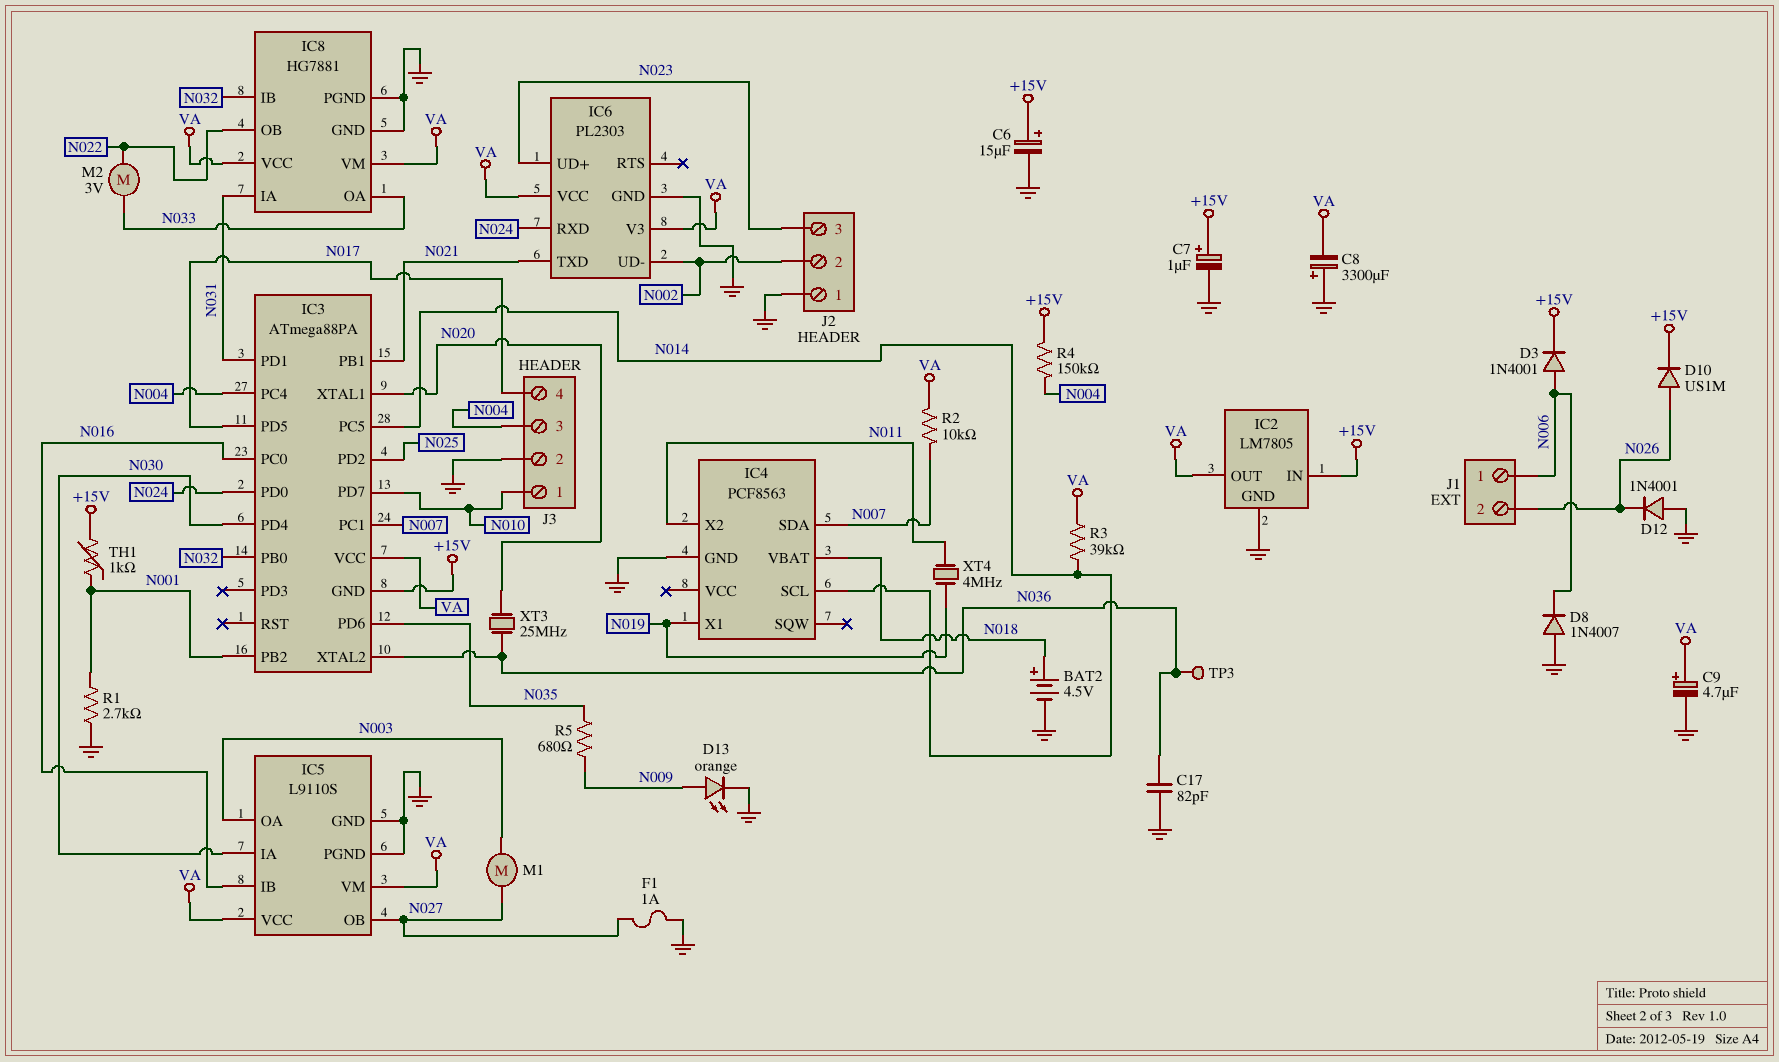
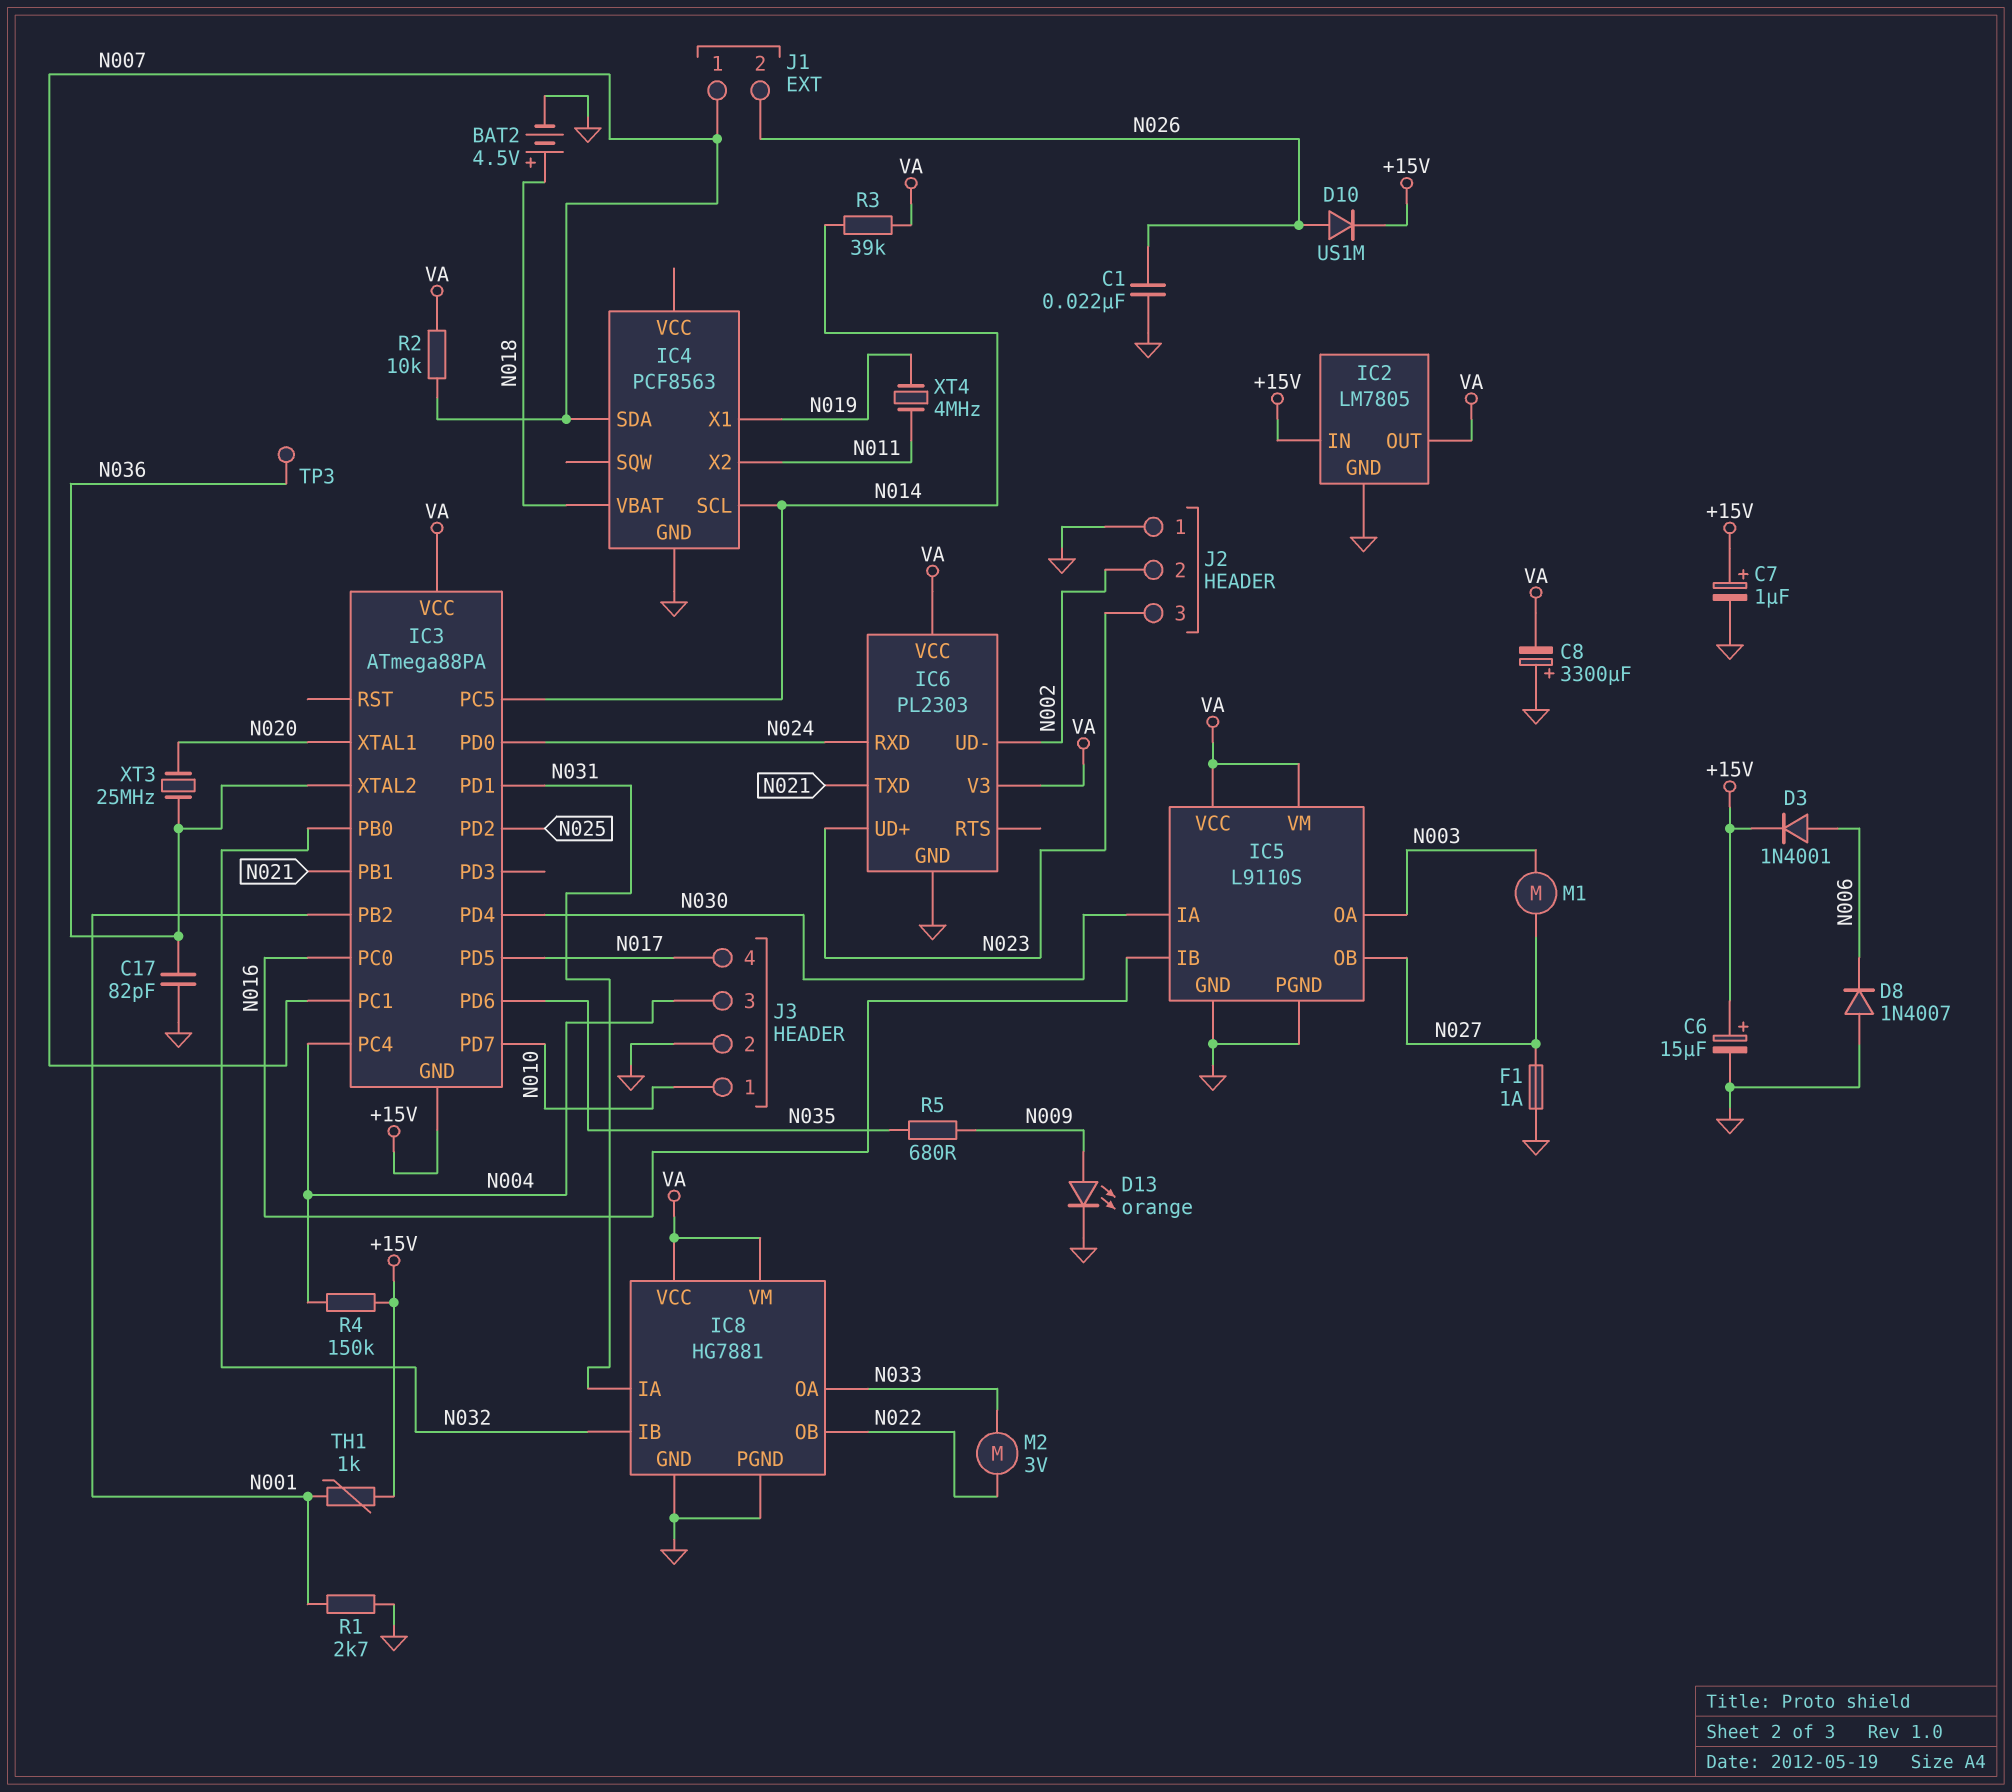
C1: none -> 22nF (GND, N026)
C9: 4.7uF (plus VA, minus GND) -> none
D12: diode 1N4001 (A GND, K N026) -> none
J1 pin 1: N006 -> N007

